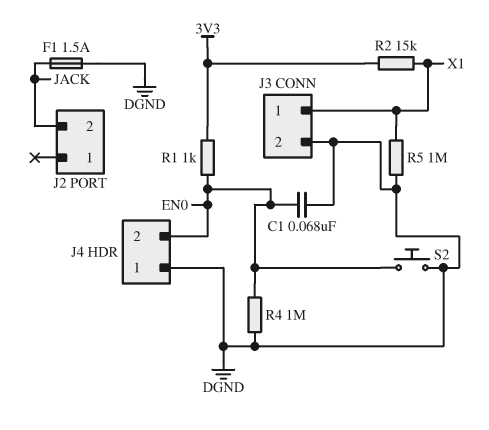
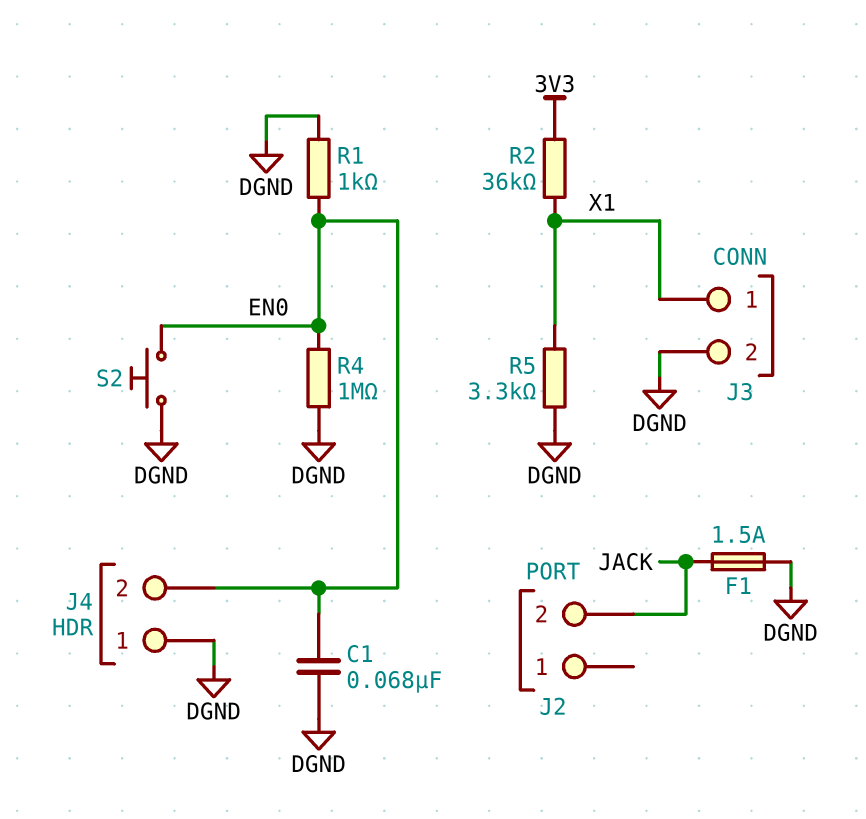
R1: 1k (3V3, EN0) -> 1k (DGND, EN0)
R2: 15k (3V3, X1) -> 36k (3V3, X1)
R5: 1M (DGND, X1) -> 3.3k (DGND, X1)

